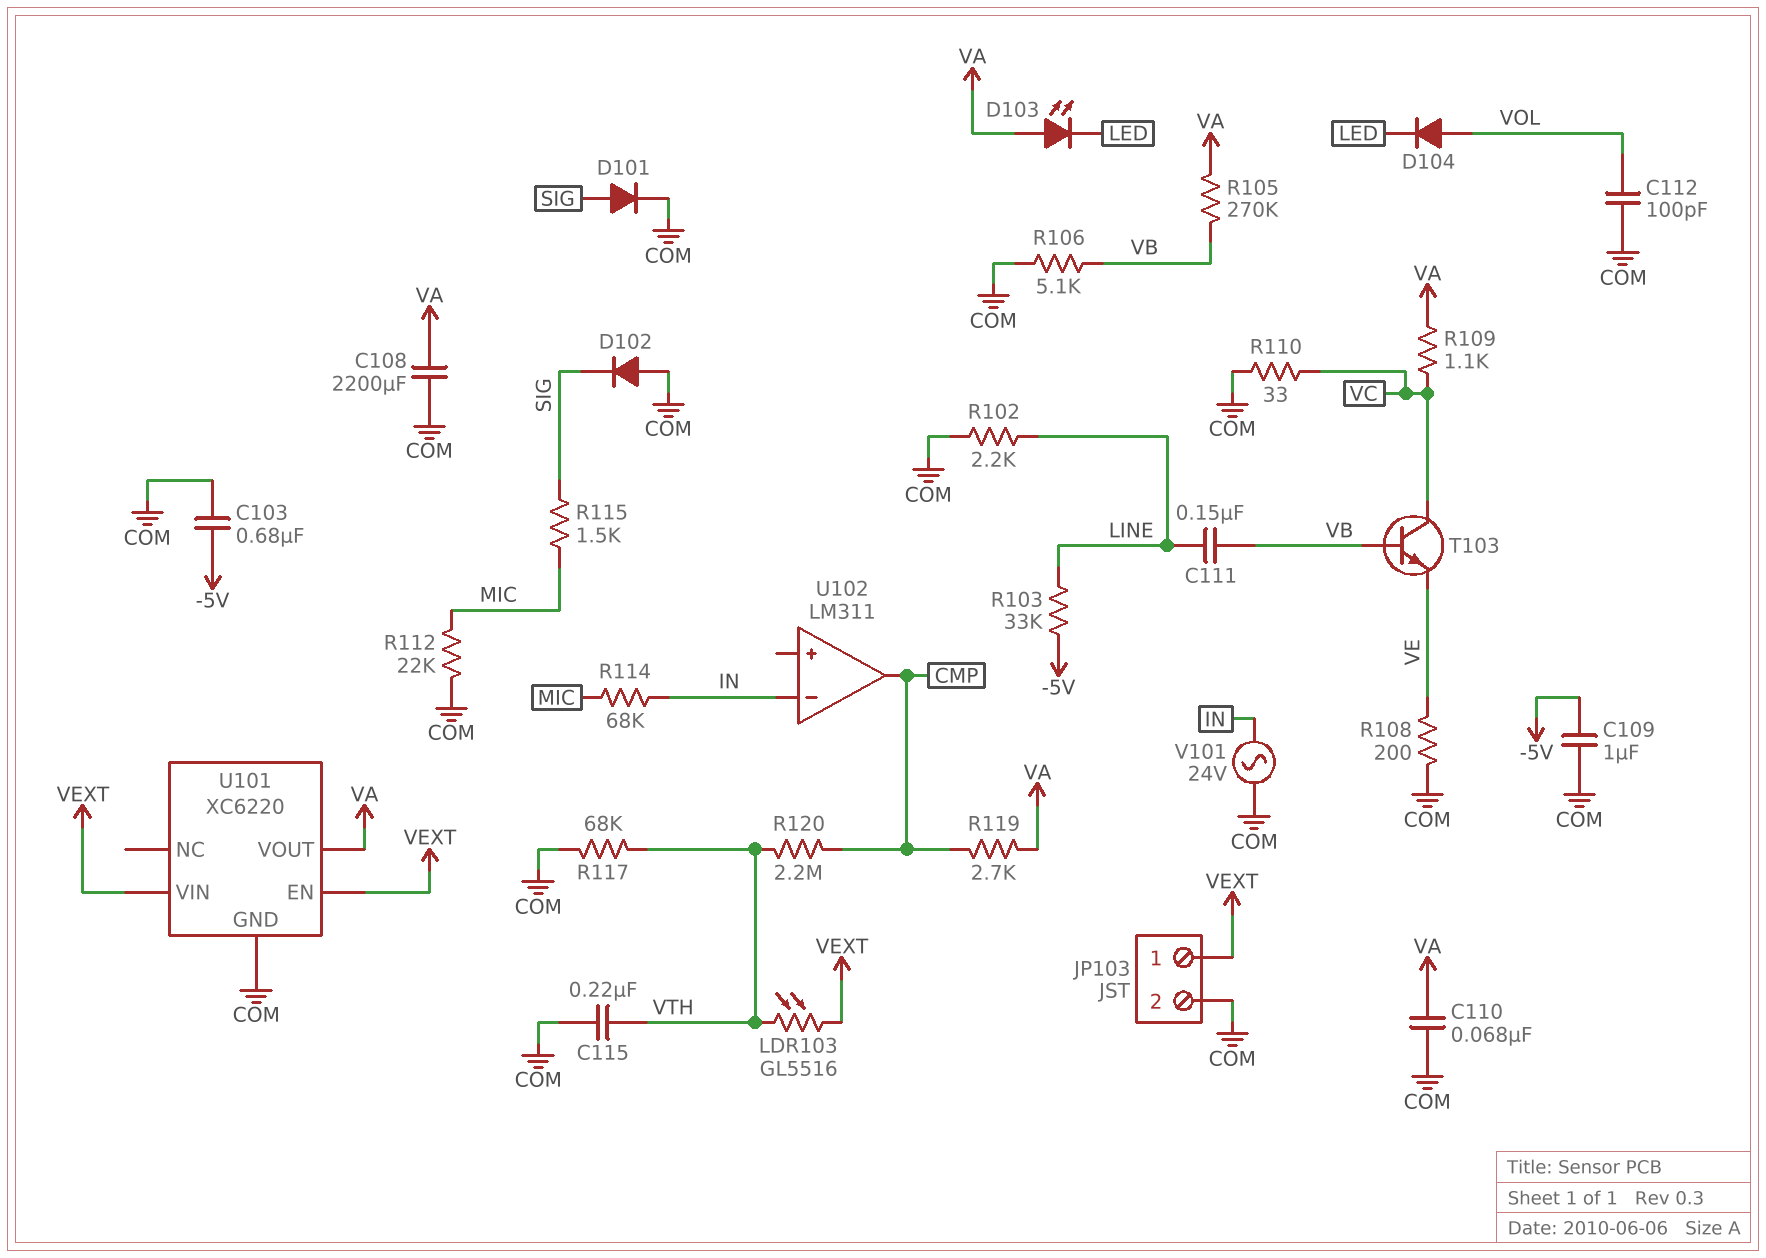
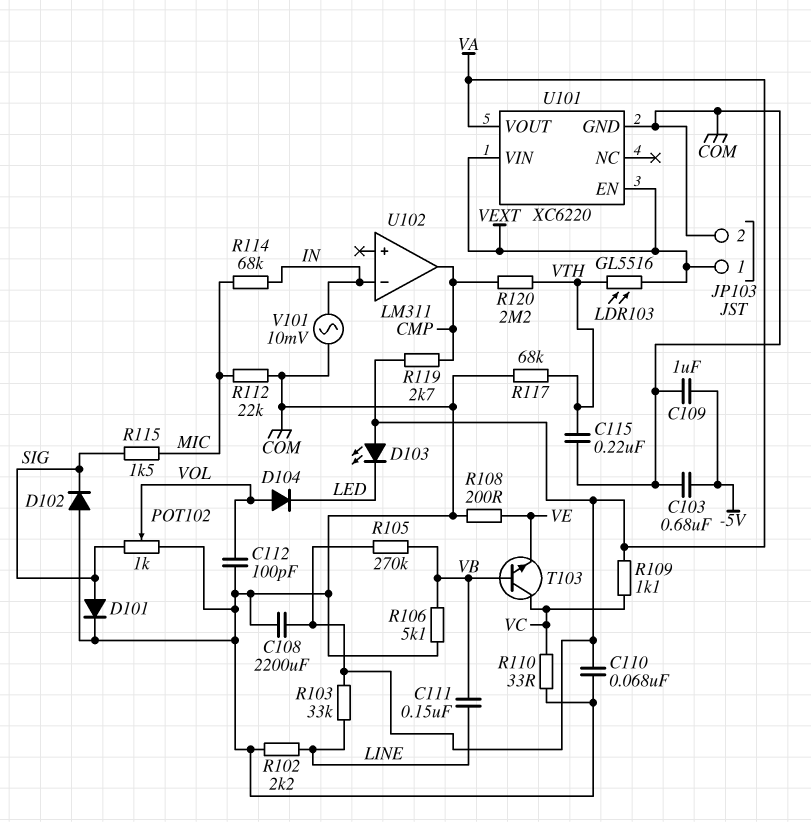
POT102: none -> 1k (COM, SIG, wiper VOL)
R103: 33k (-5V, LINE) -> 33k (LINE, VA)
V101: AC 24V (COM, IN) -> AC 10mV (COM, IN)

